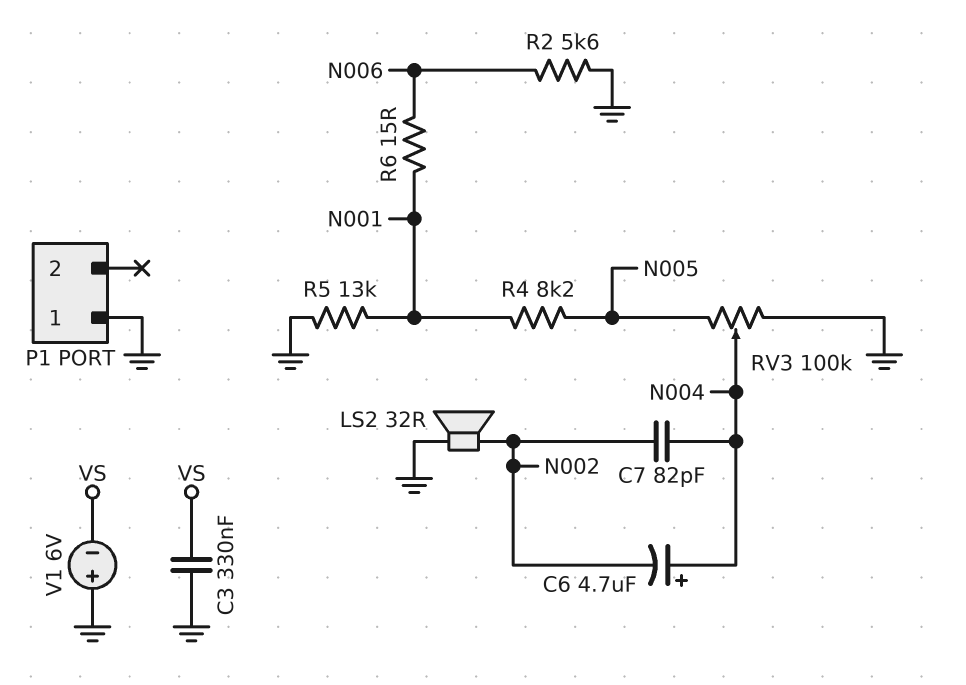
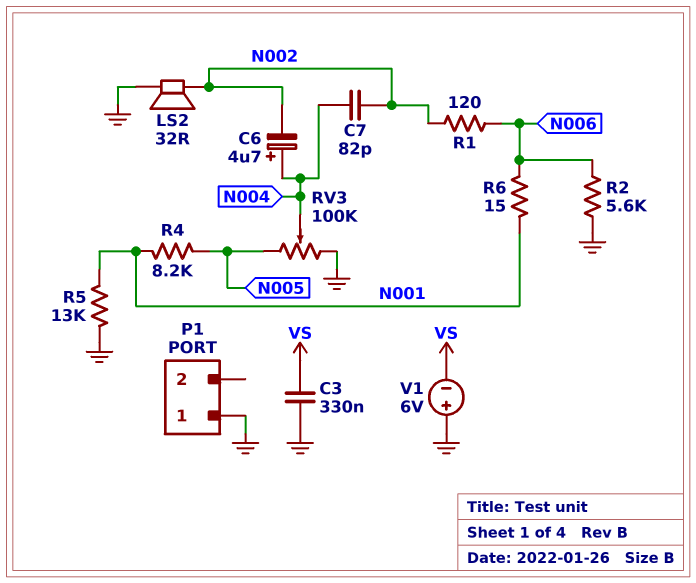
R1: none -> 120 (N002, N006)

